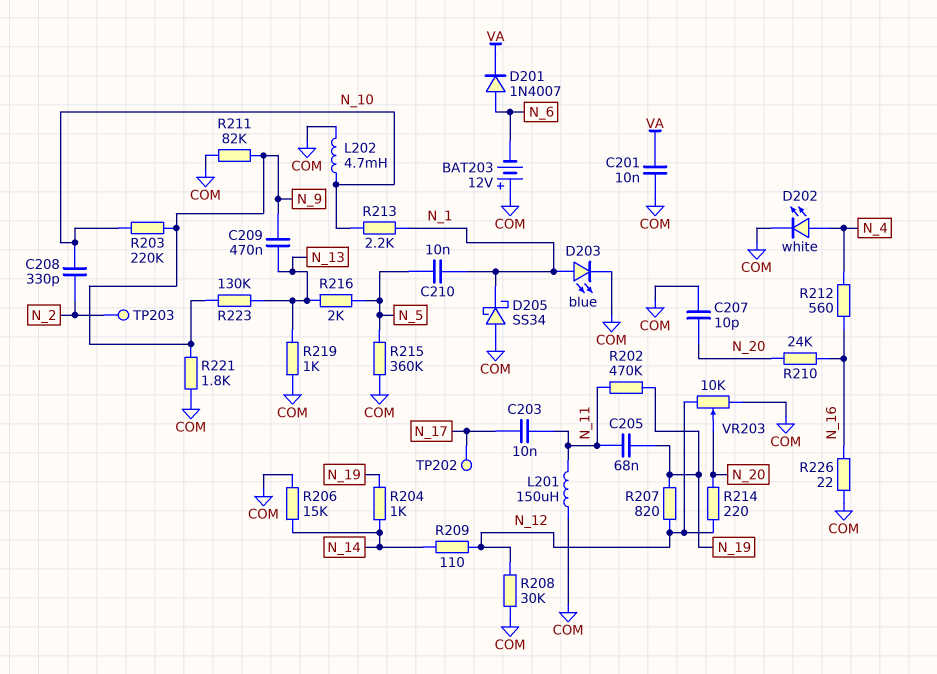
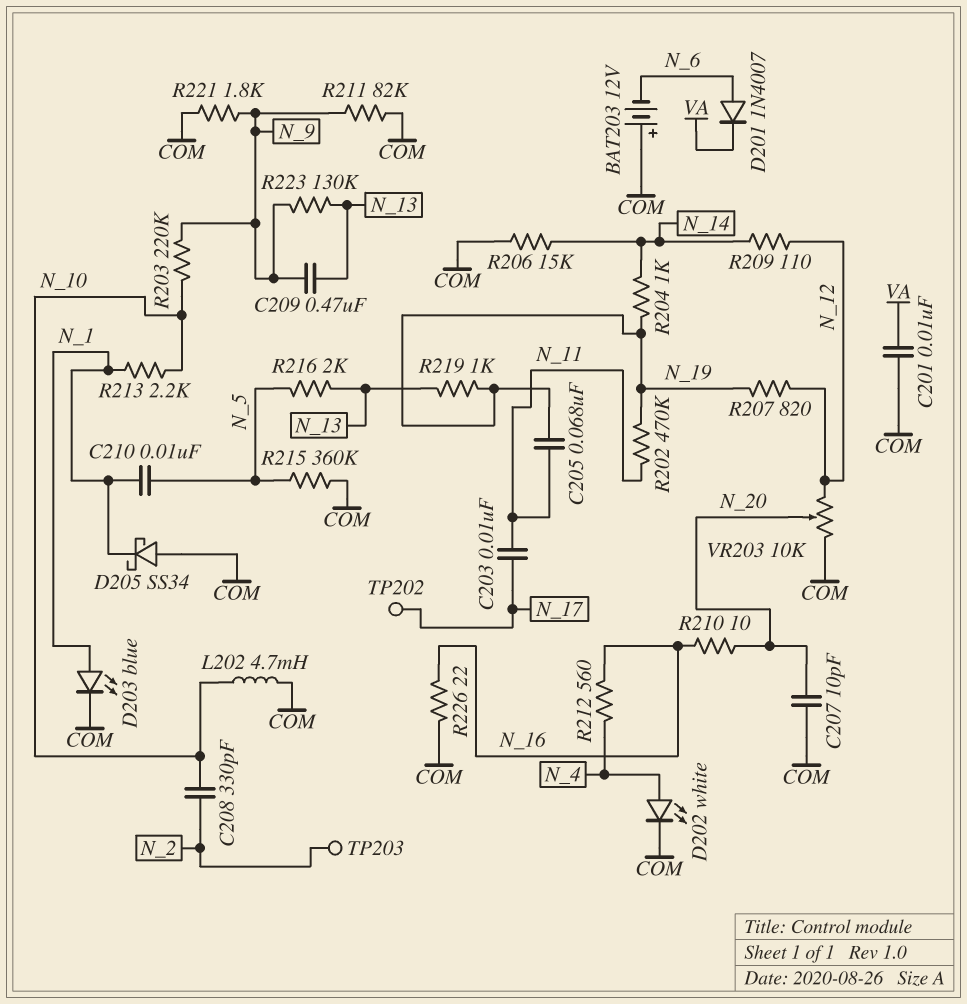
L201: 150uH (COM, N_11) -> none
R208: 30k (COM, N_12) -> none
R210: 24k (N_16, N_20) -> 10 (N_16, N_20)
R214: 220 (N_12, N_20) -> none
R219: 1k (COM, N_13) -> 1k (N_13, N_19)

